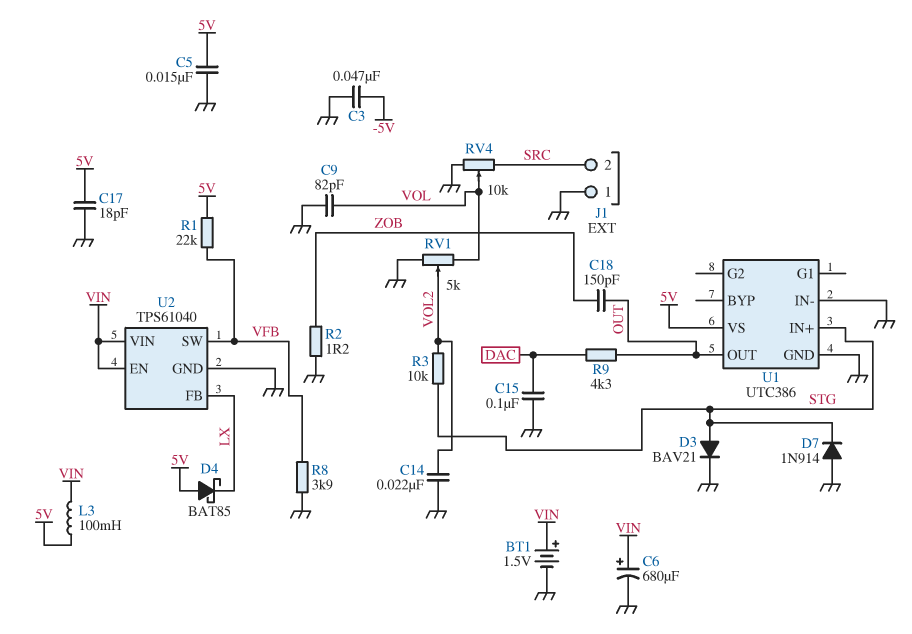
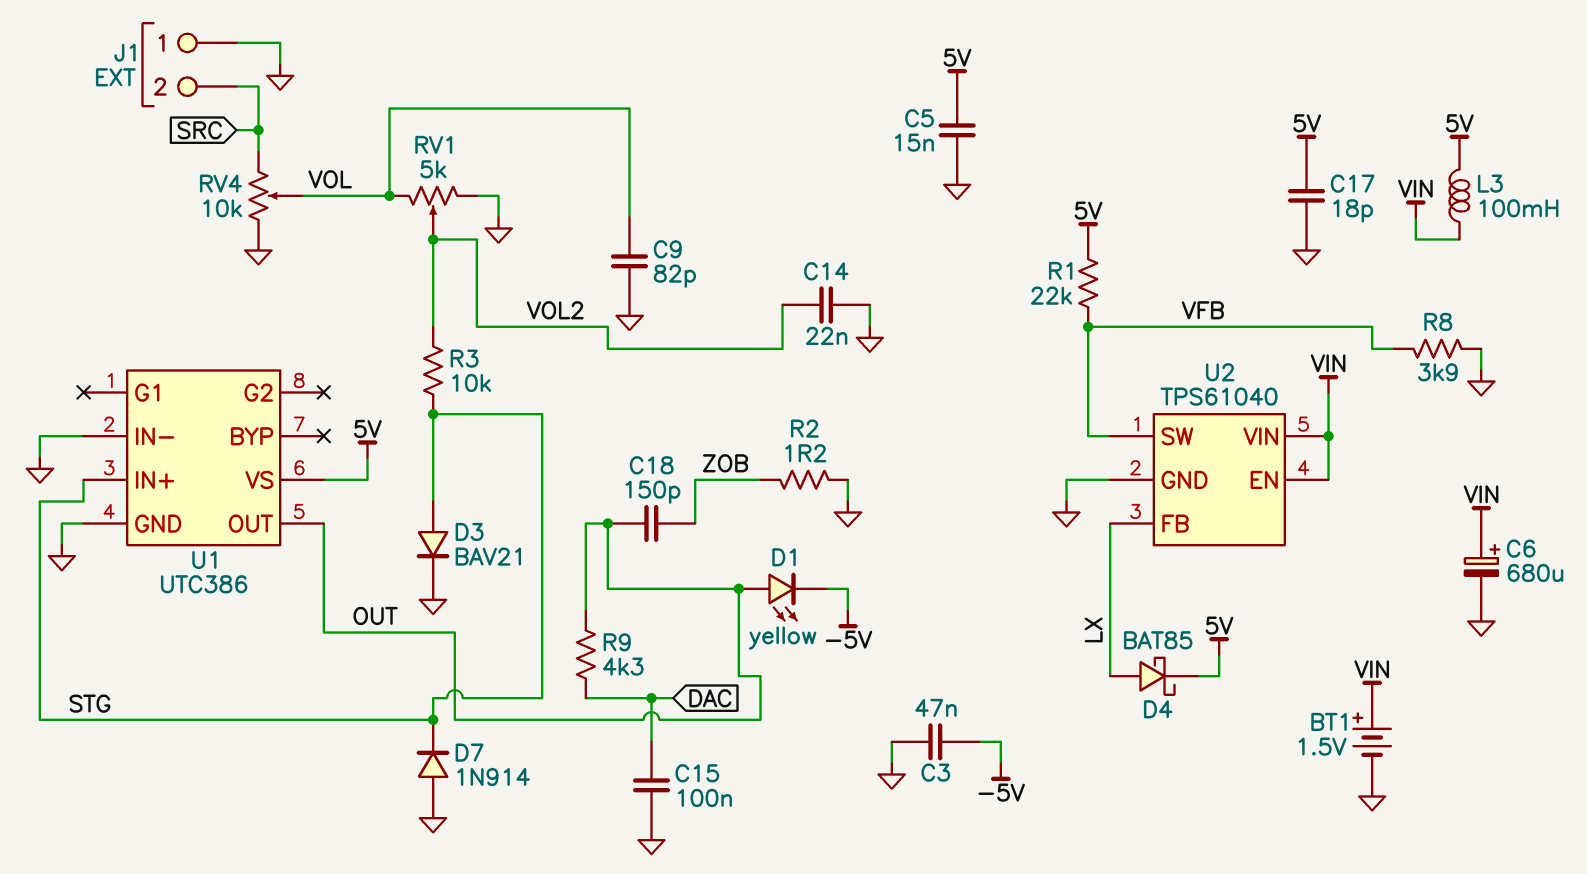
D1: none -> LED yellow (A OUT, K -5V)
D4: schottky BAT85 (A 5V, K LX) -> schottky BAT85 (A LX, K 5V)

